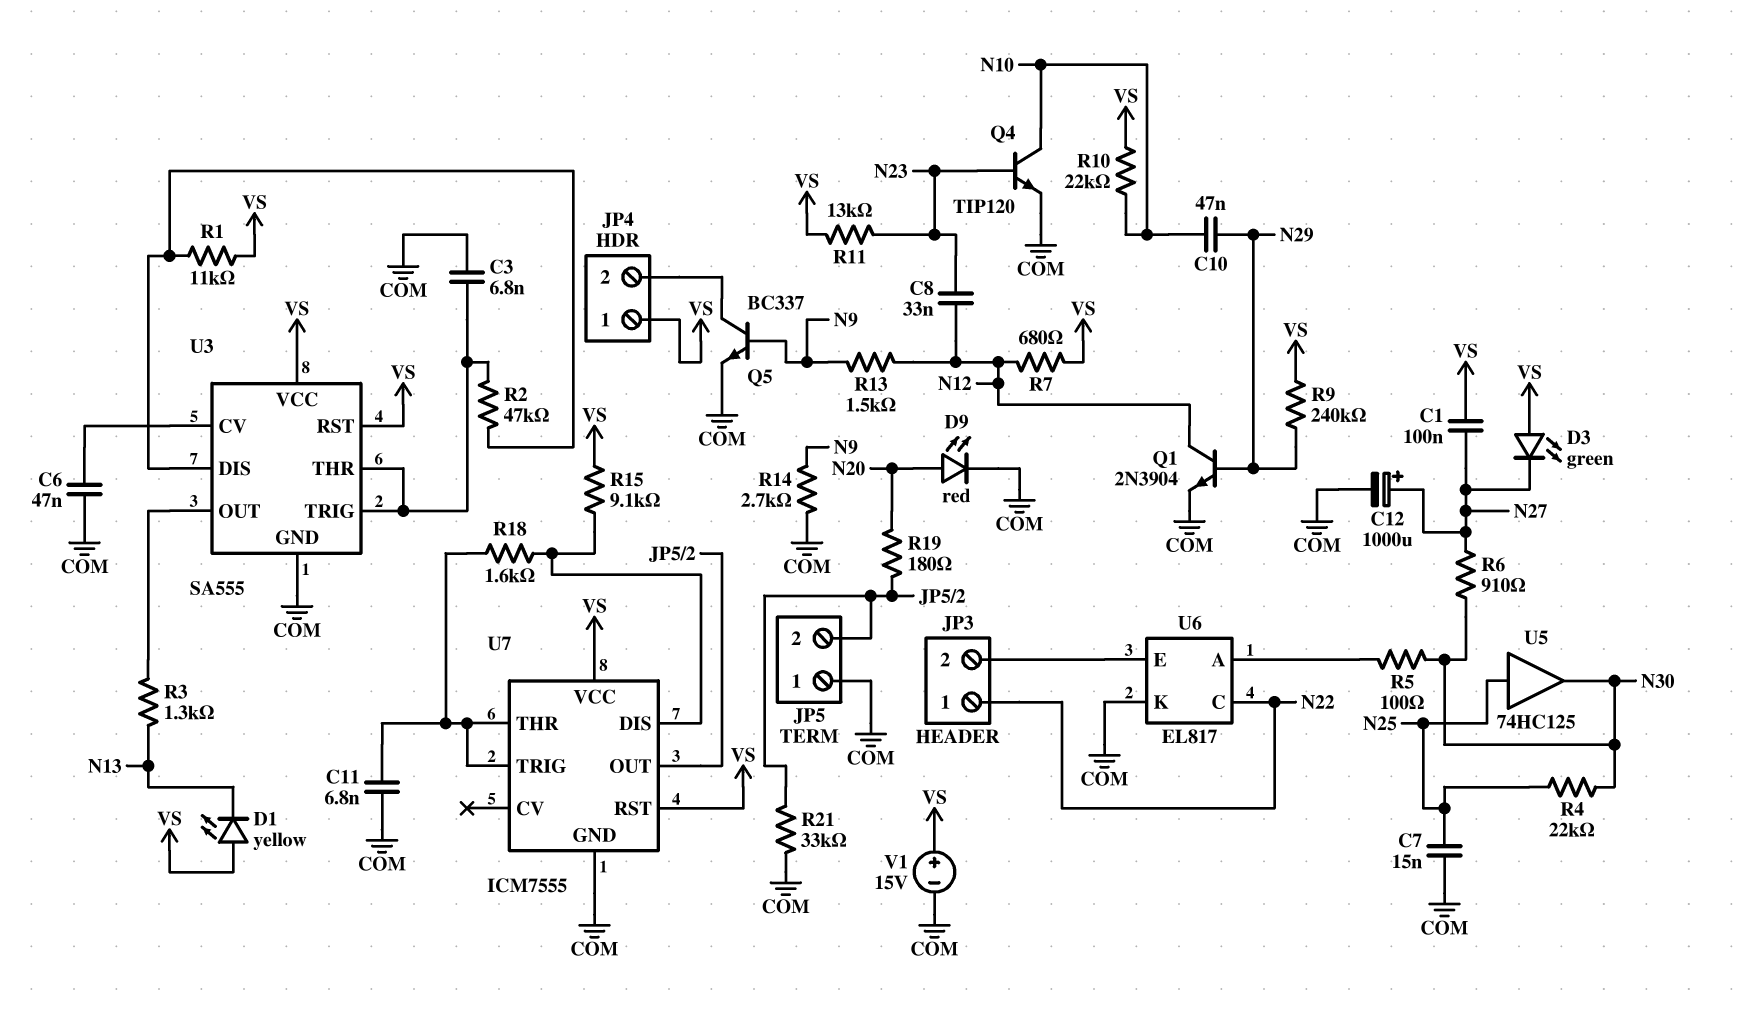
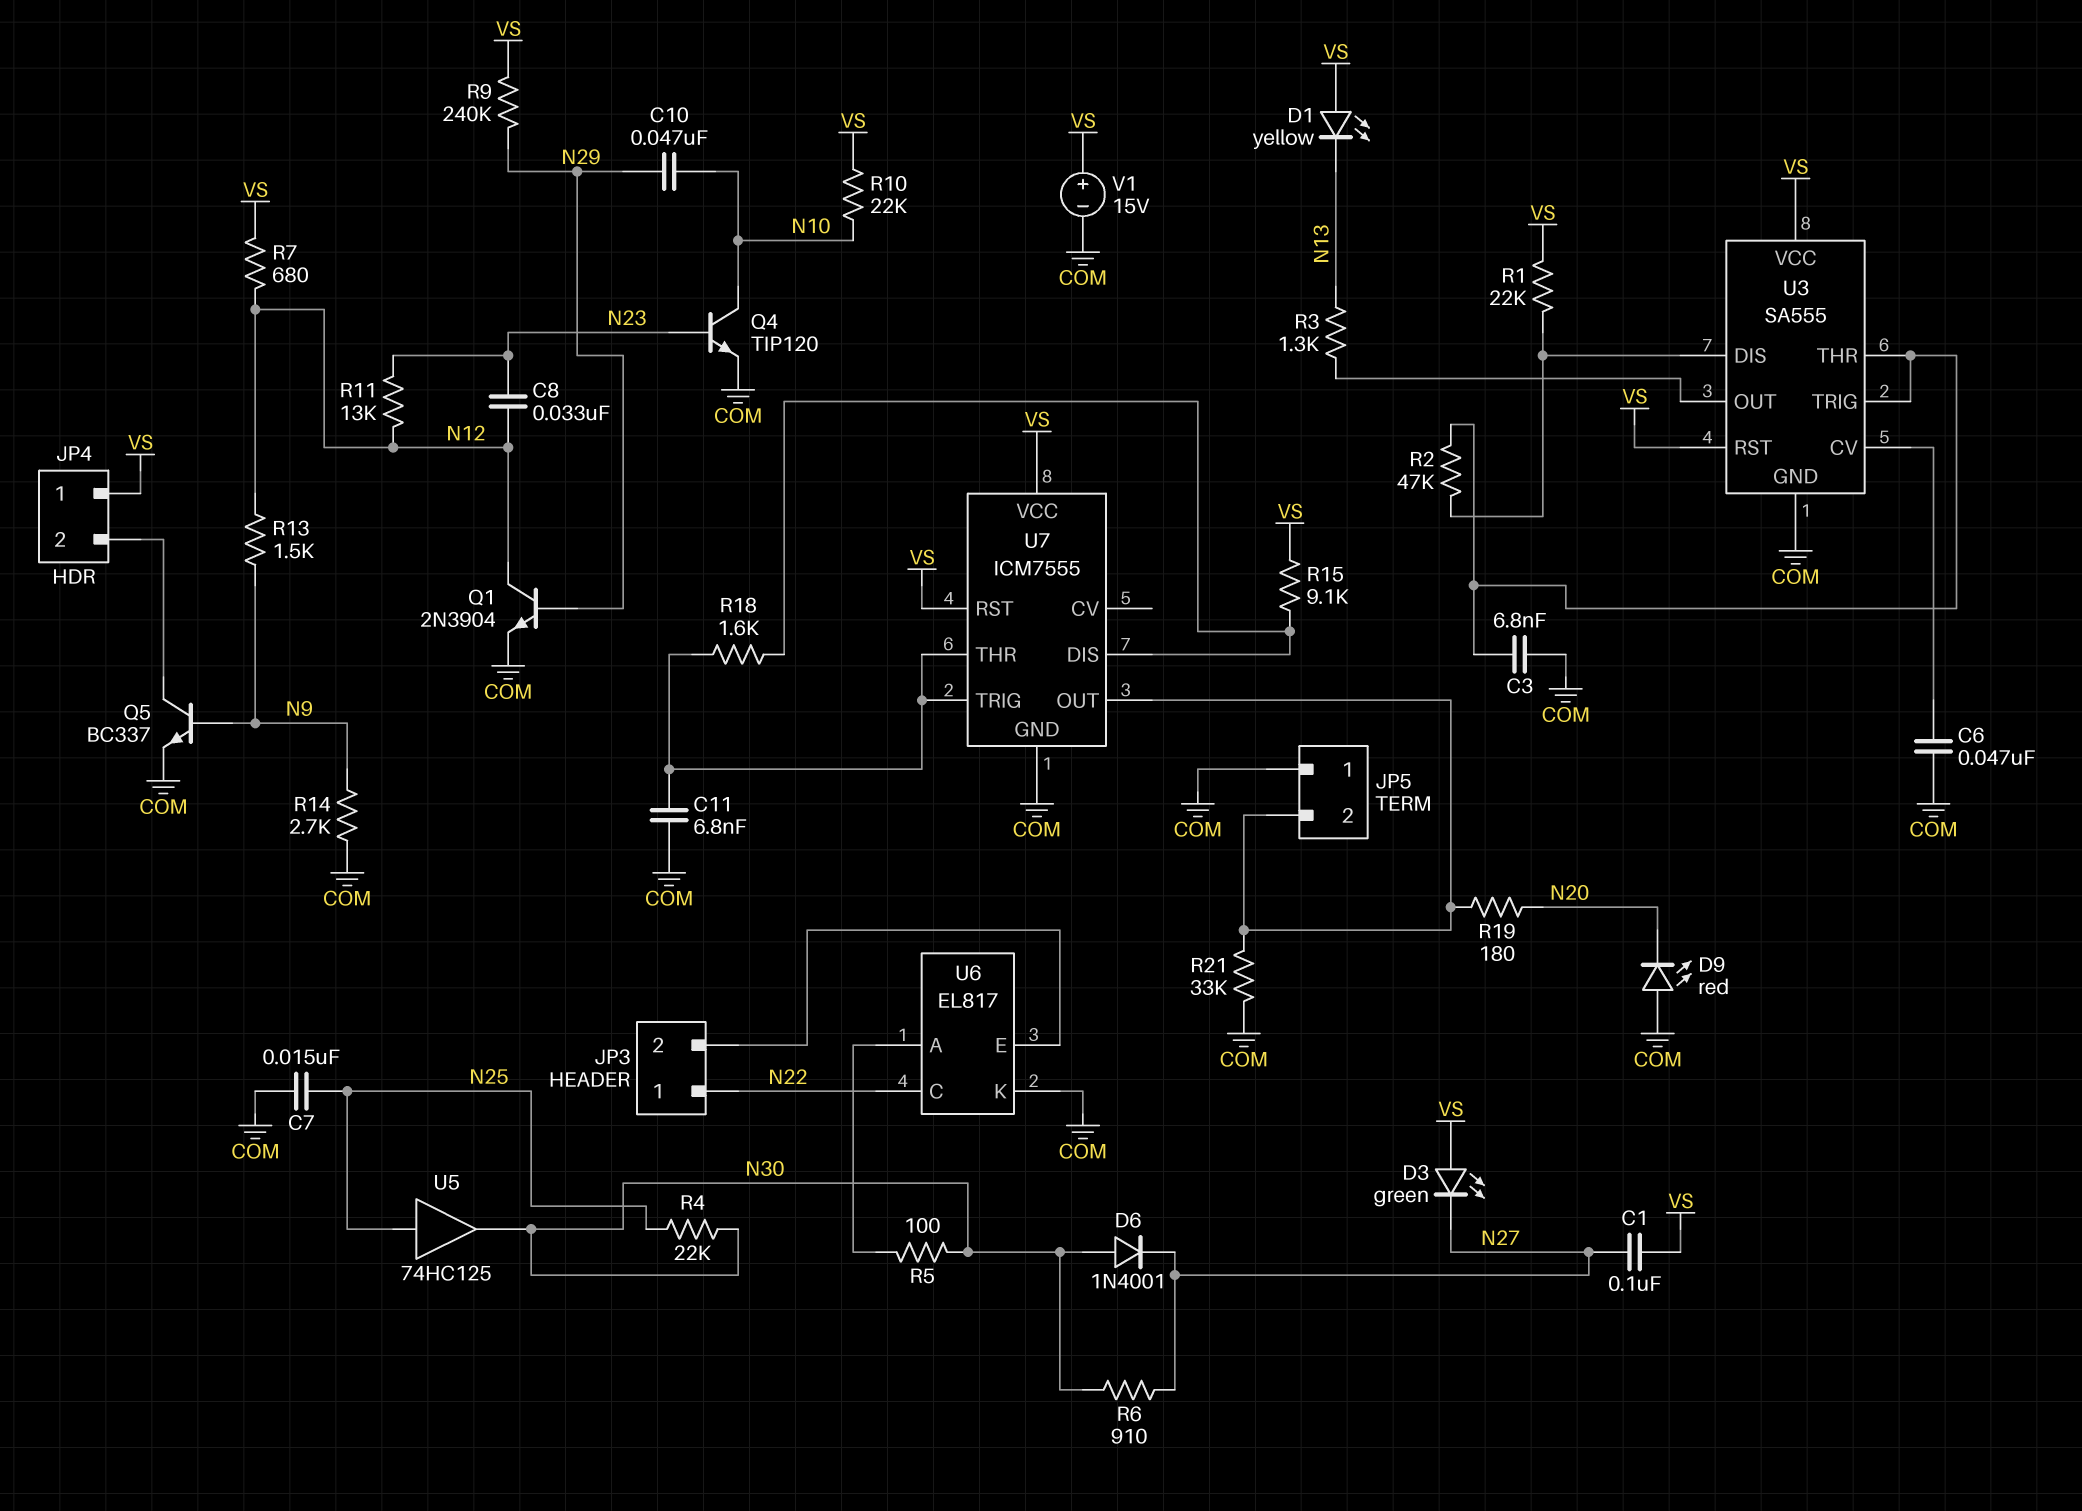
C12: 1000uF (plus N27, minus COM) -> none
D6: none -> diode 1N4001 (A N30, K N27)
D9: LED red (A N20, K COM) -> LED red (A COM, K N20)
R1: 11k (U3/DIS, VS) -> 22k (U3/DIS, VS)
R11: 13k (N23, VS) -> 13k (N12, N23)

